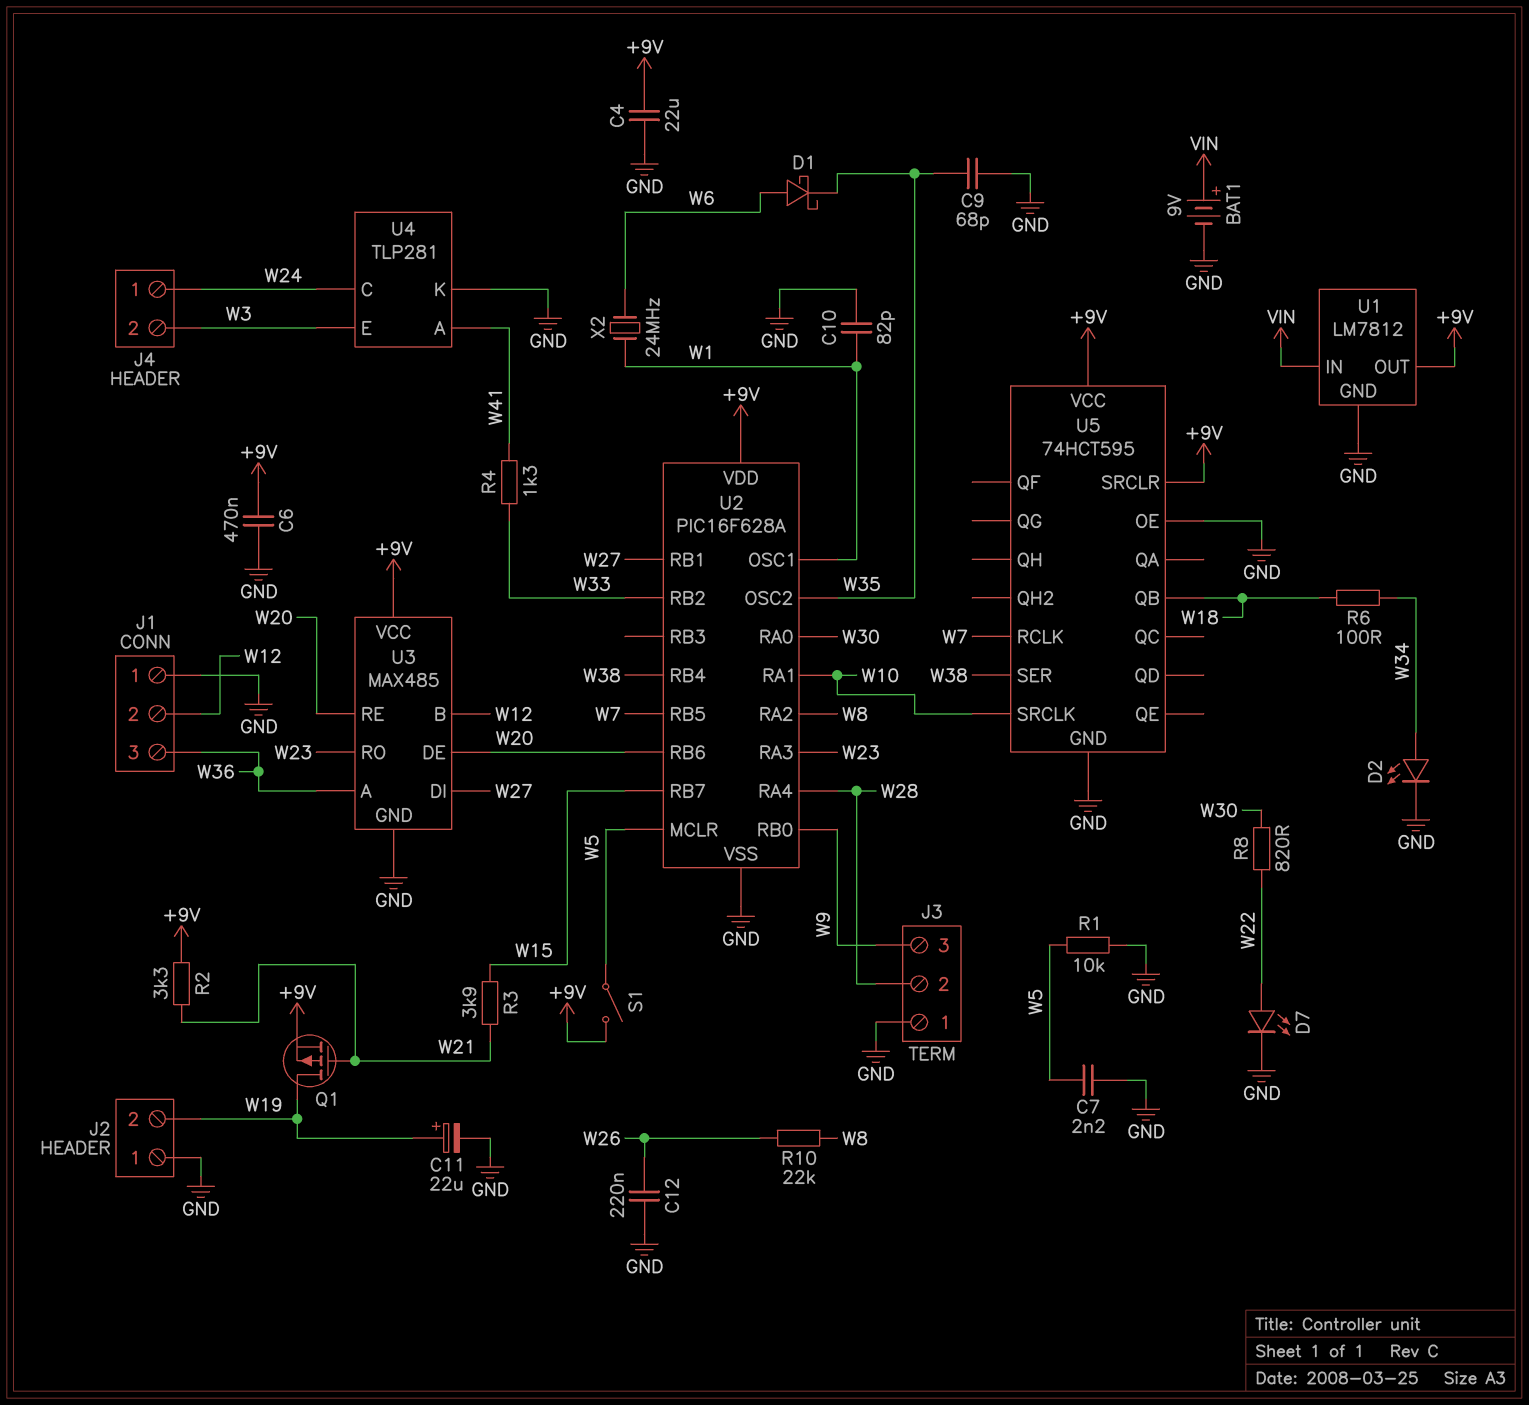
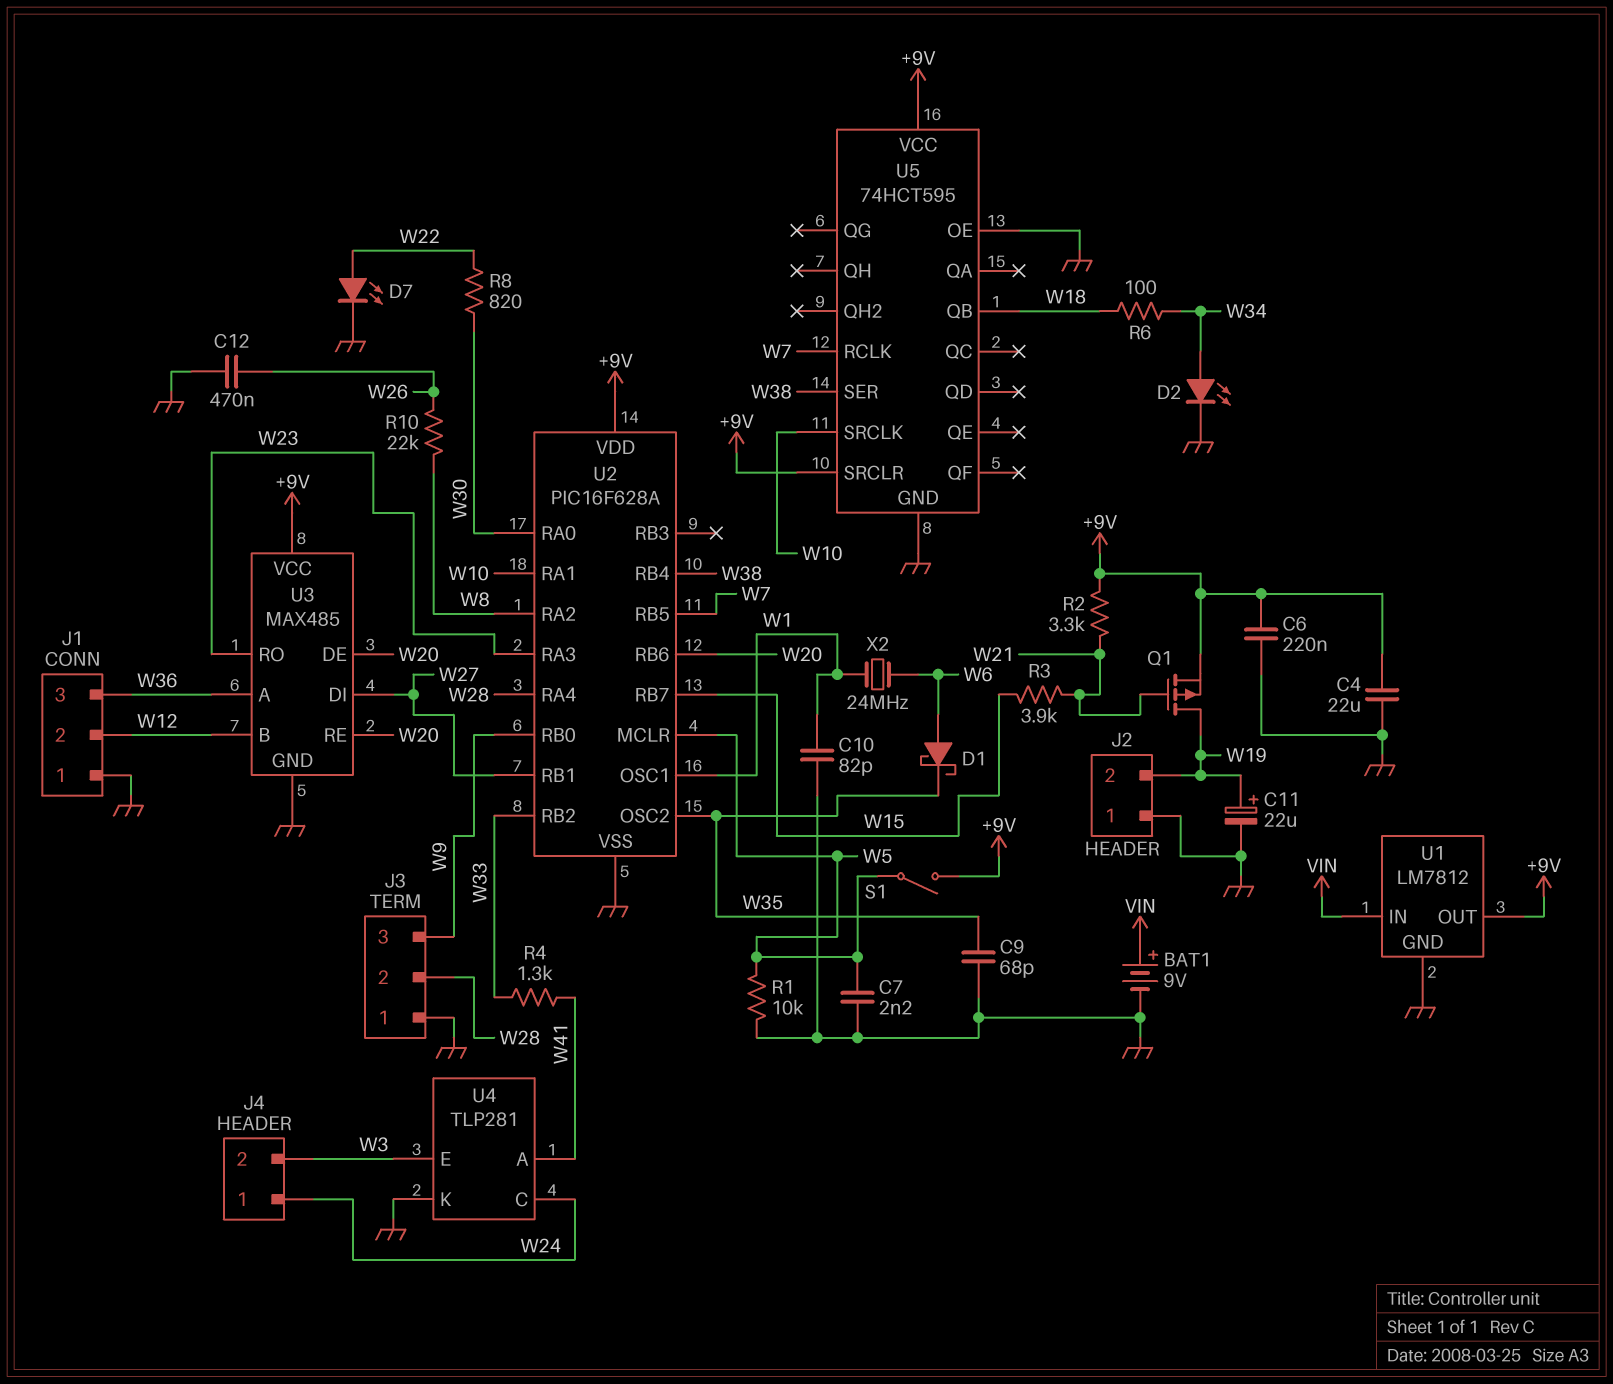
C6: 470nF (+9V, GND) -> 220nF (+9V, GND)
C12: 220nF (GND, W26) -> 470nF (GND, W26)

